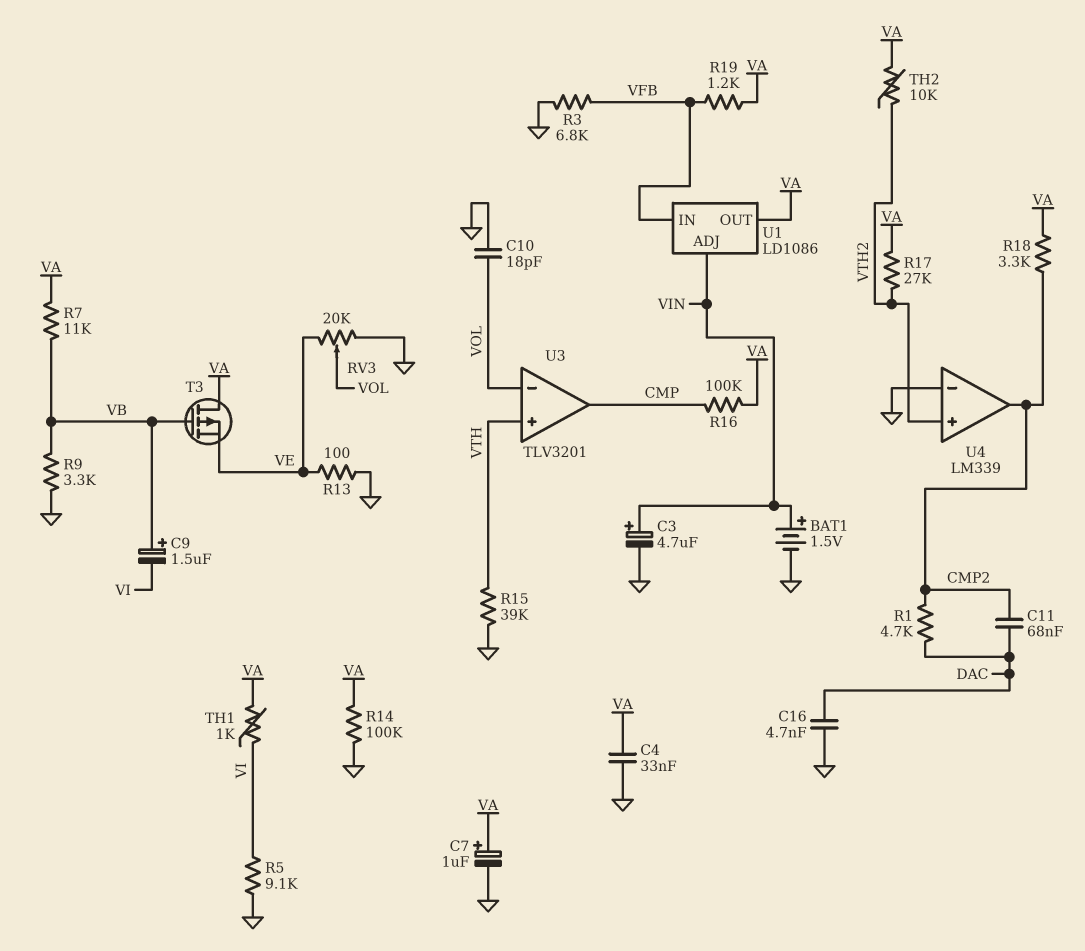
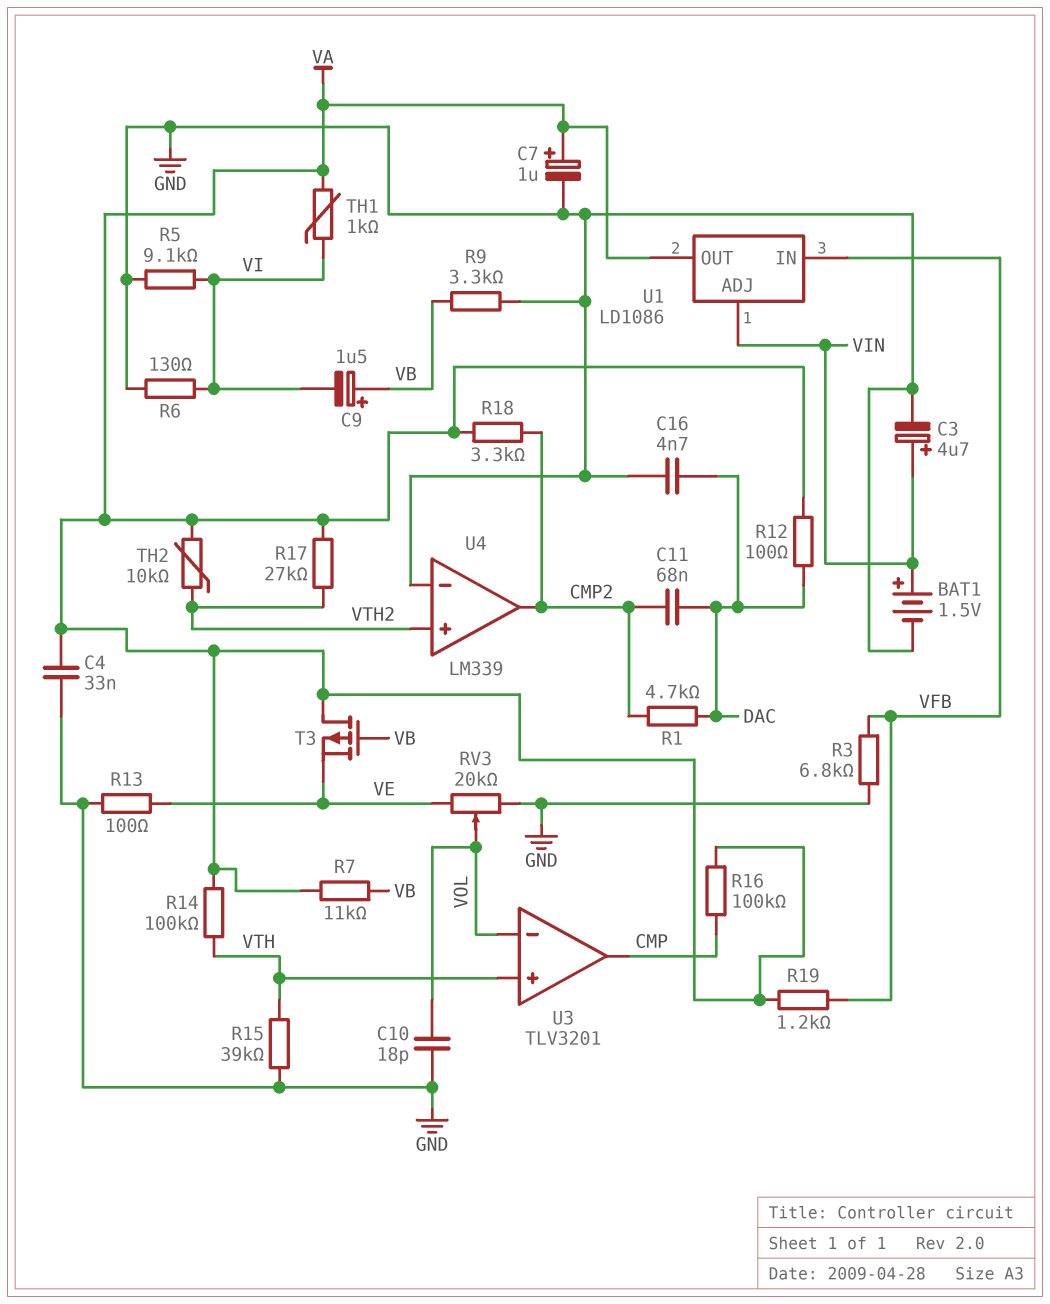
R6: none -> 130 (GND, VI)
R12: none -> 100 (DAC, VA)
R14: 100k (GND, VA) -> 100k (VA, VTH)

